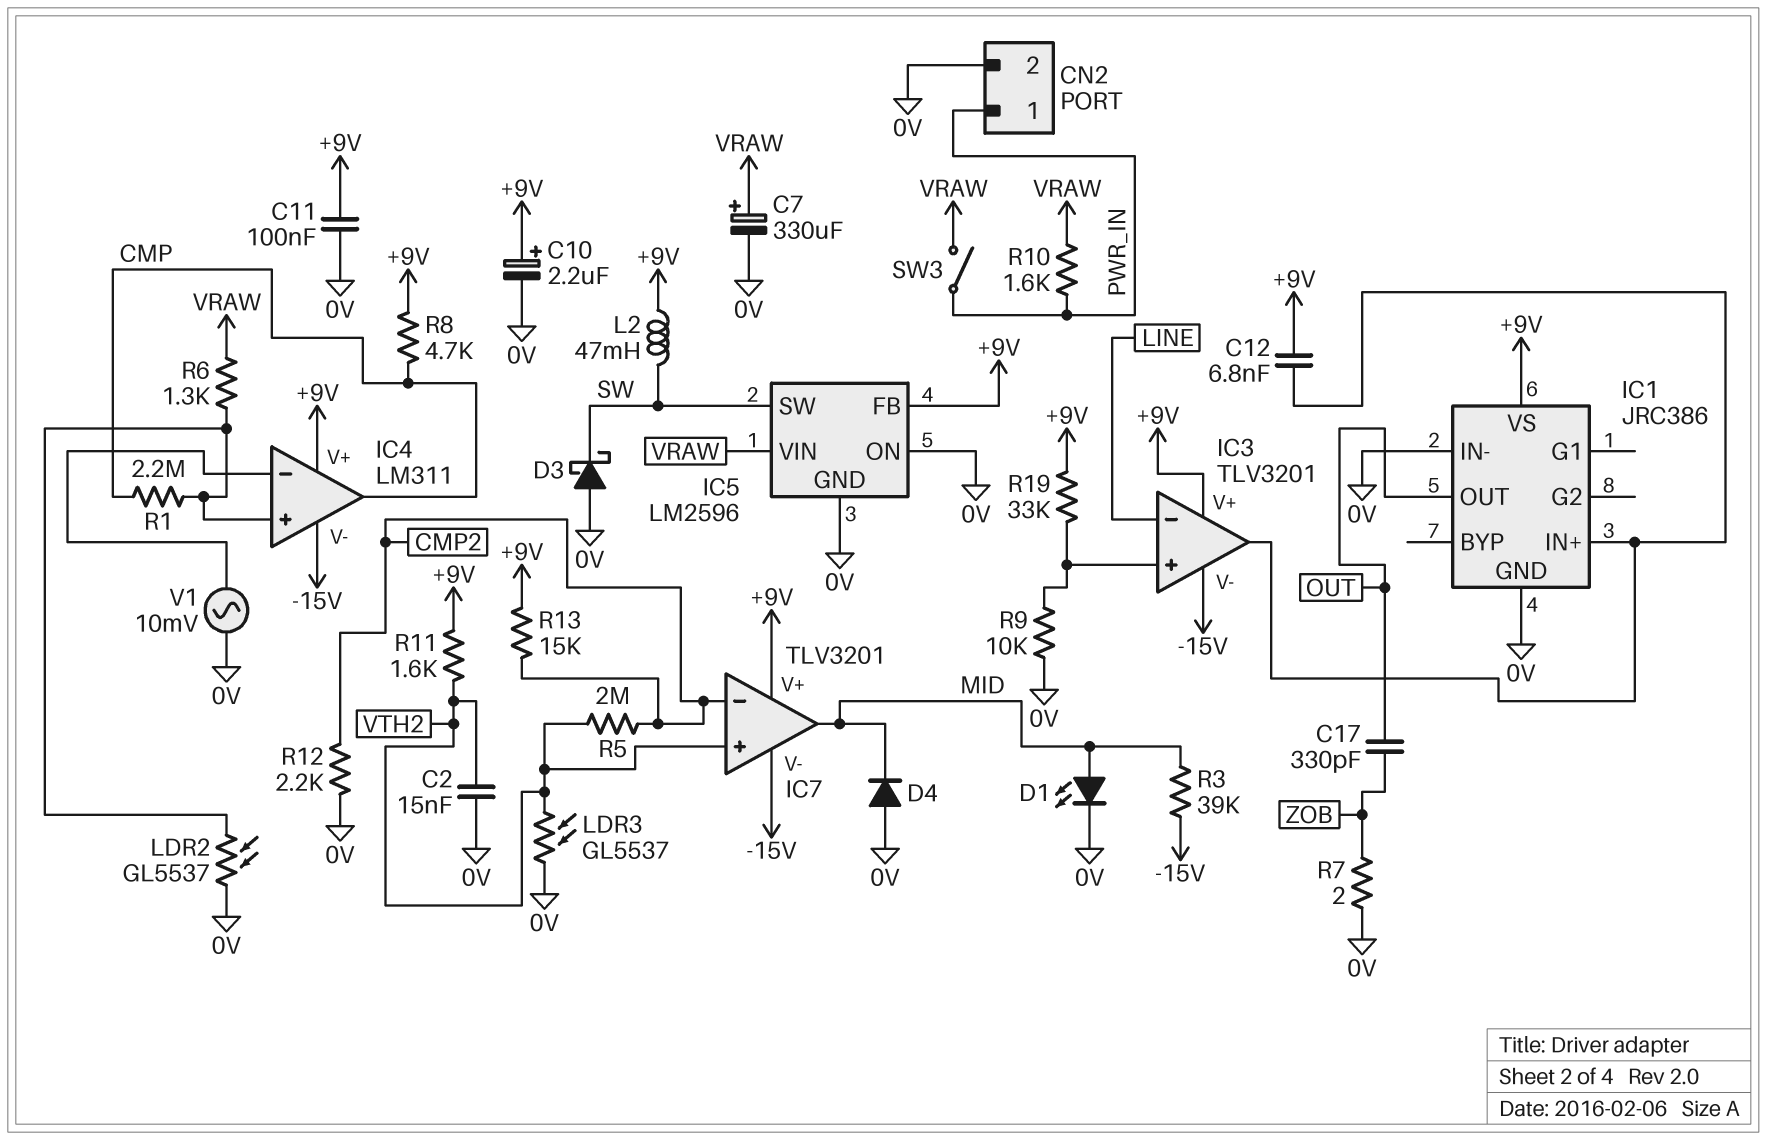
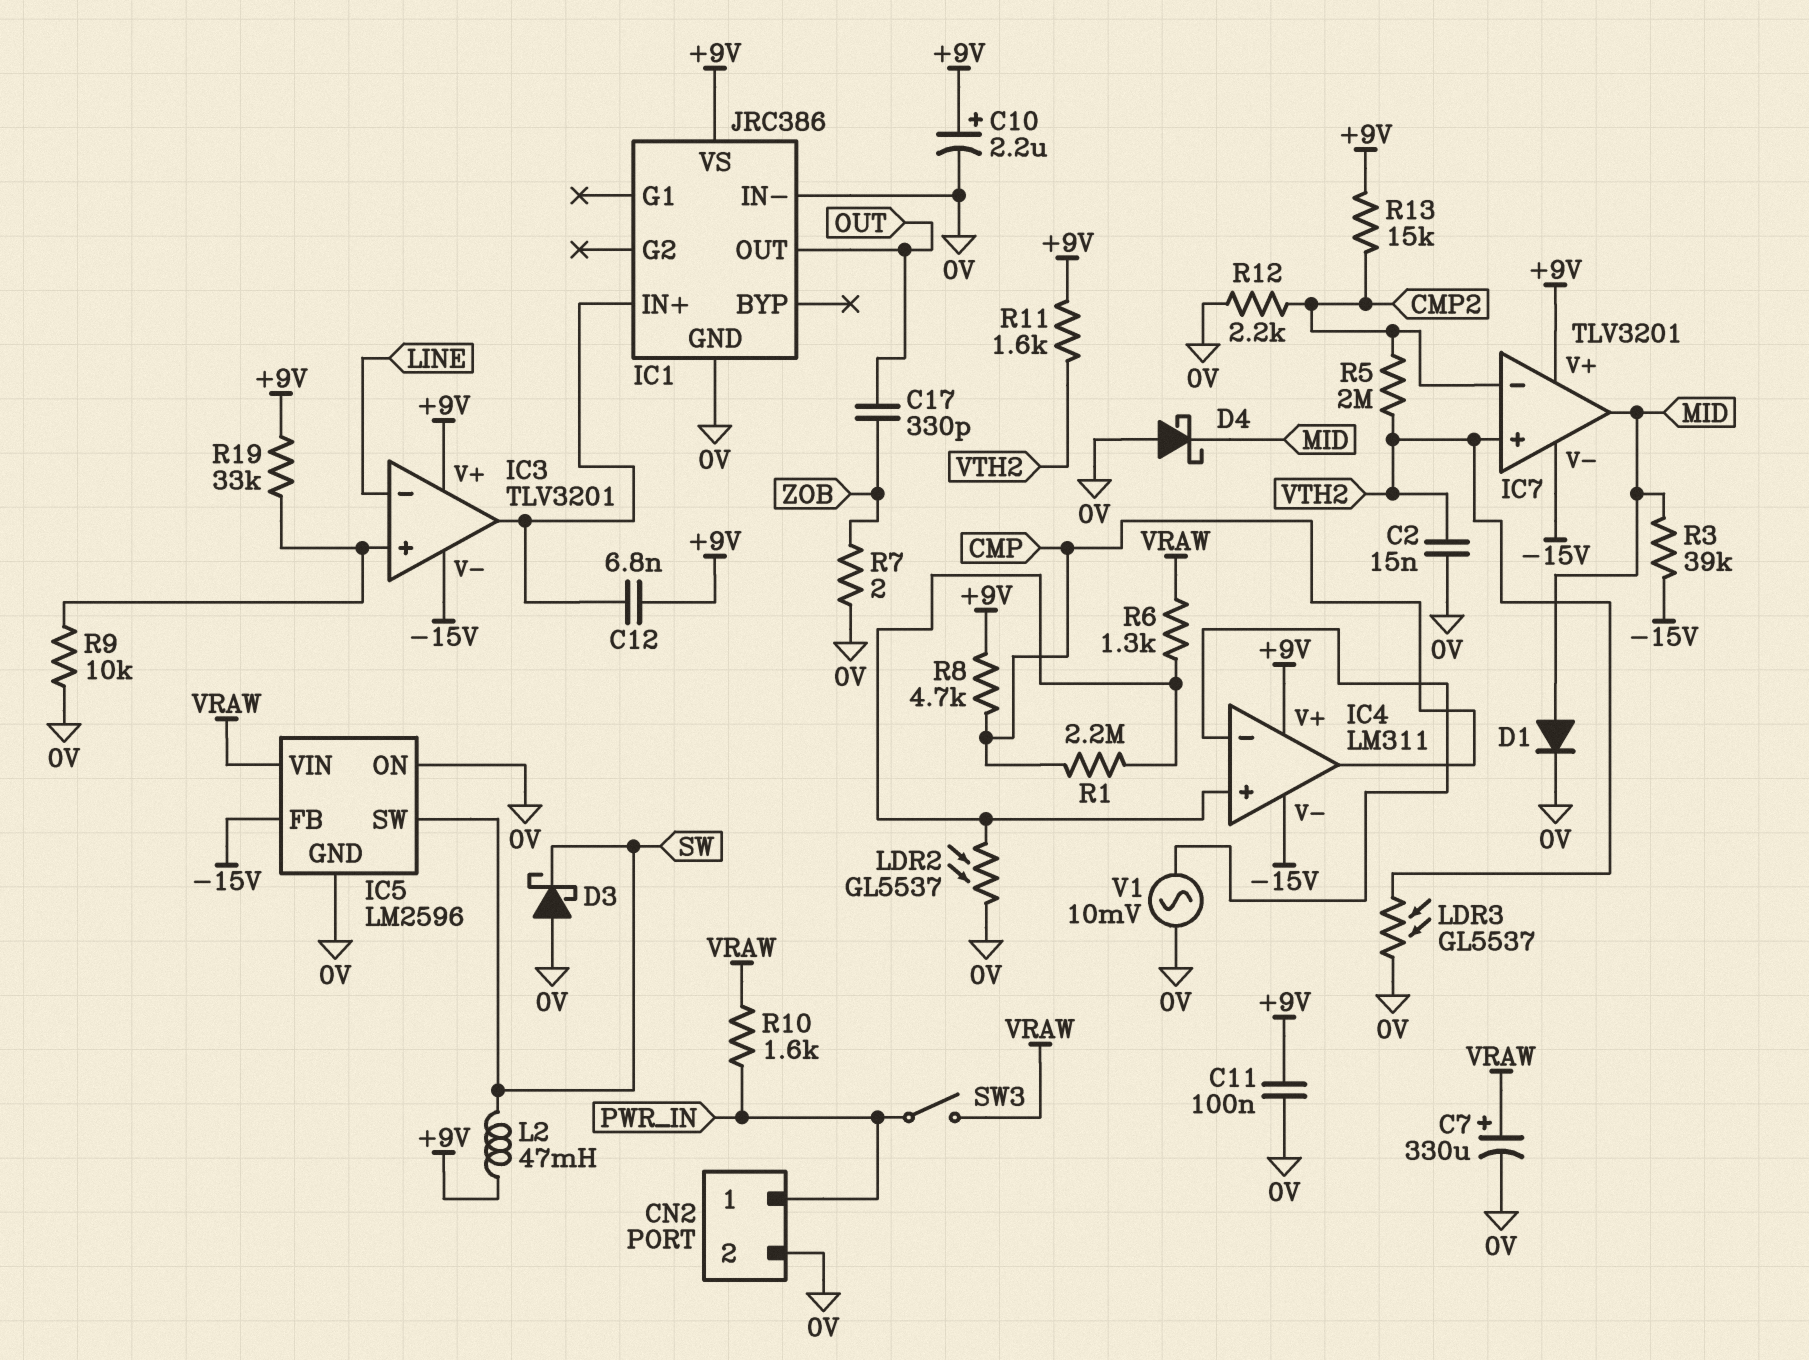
D1: LED (A MID, K 0V) -> diode (A MID, K 0V)
D4: diode (A 0V, K MID) -> schottky (A 0V, K MID)
IC5 pin FB: +9V -> -15V

